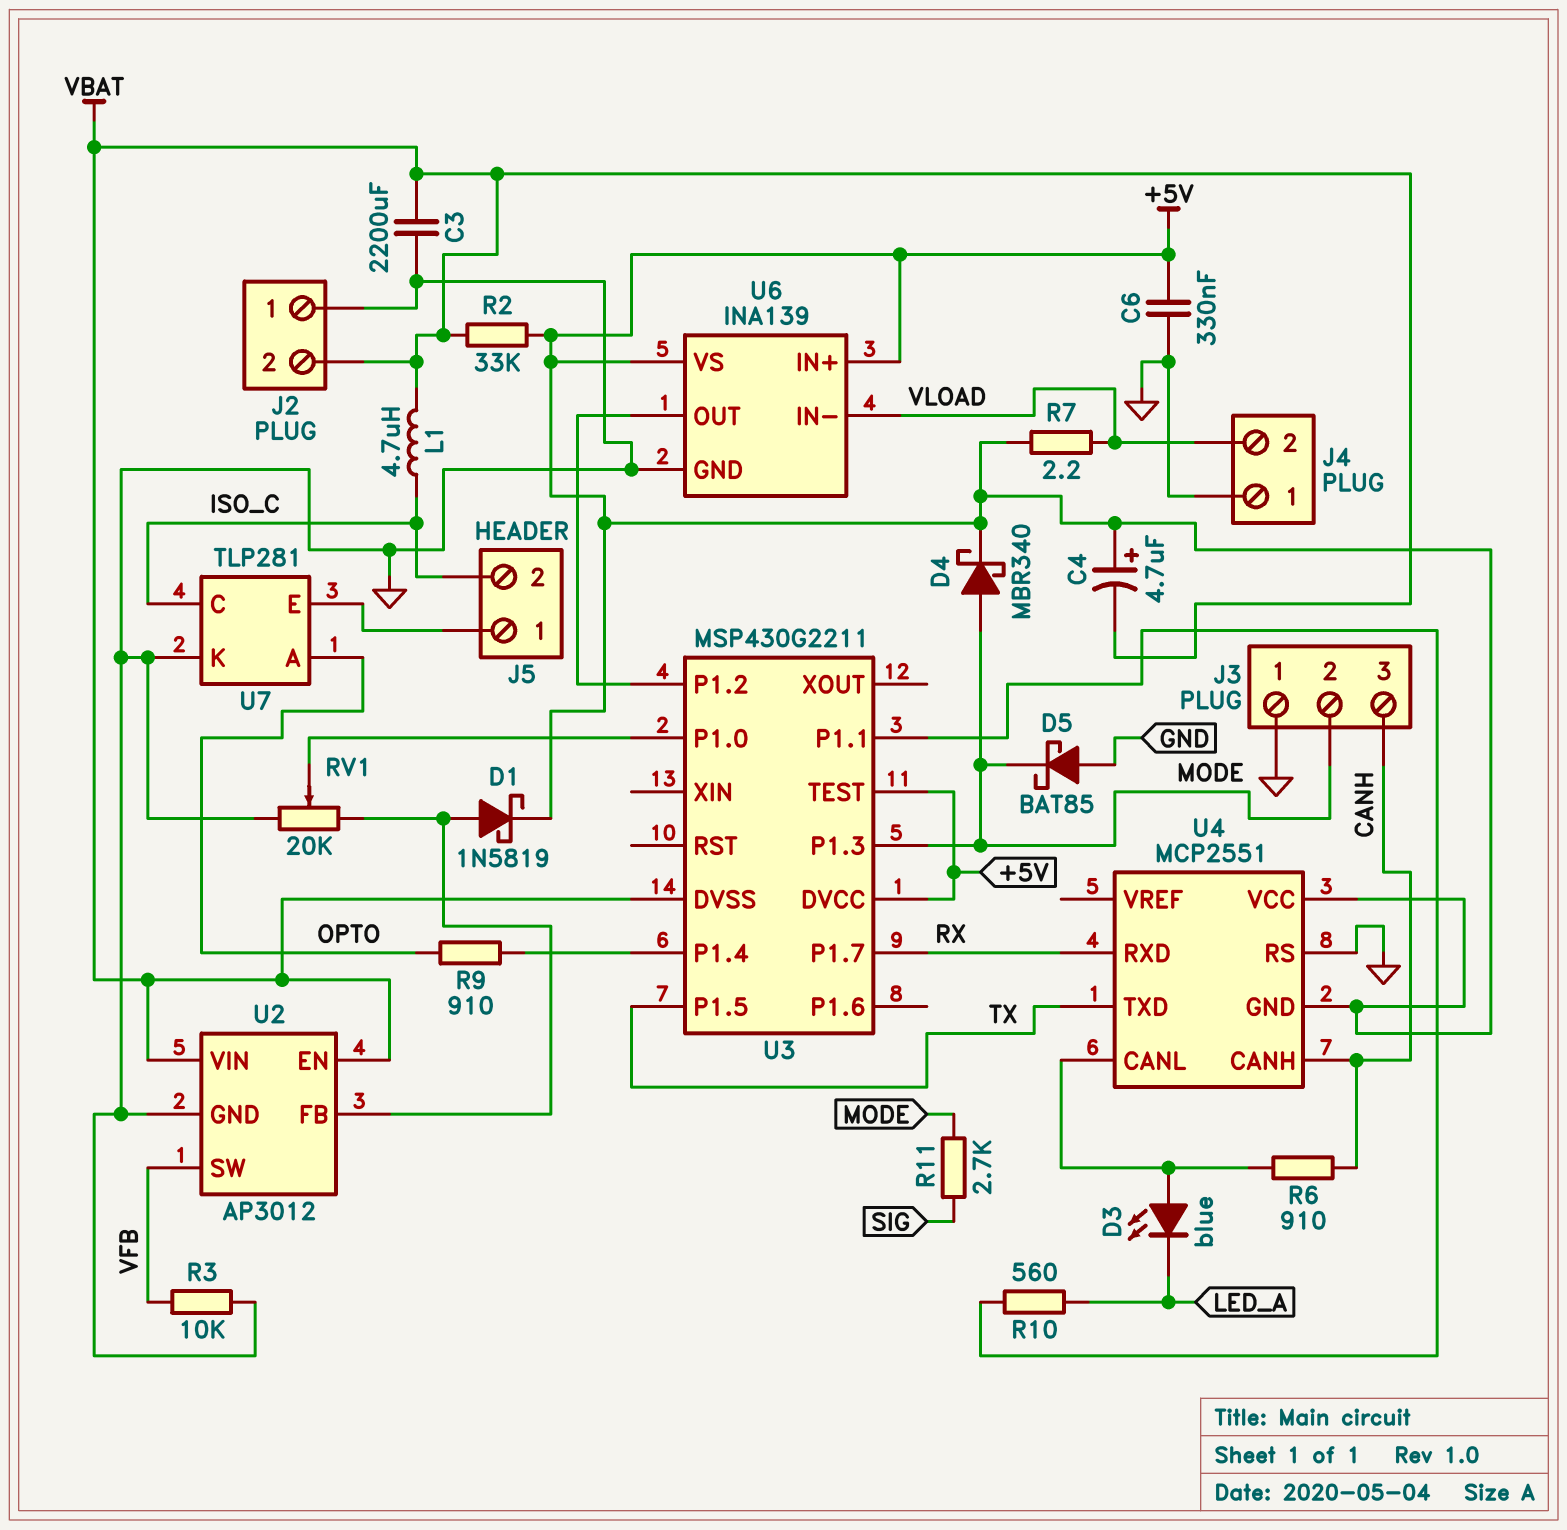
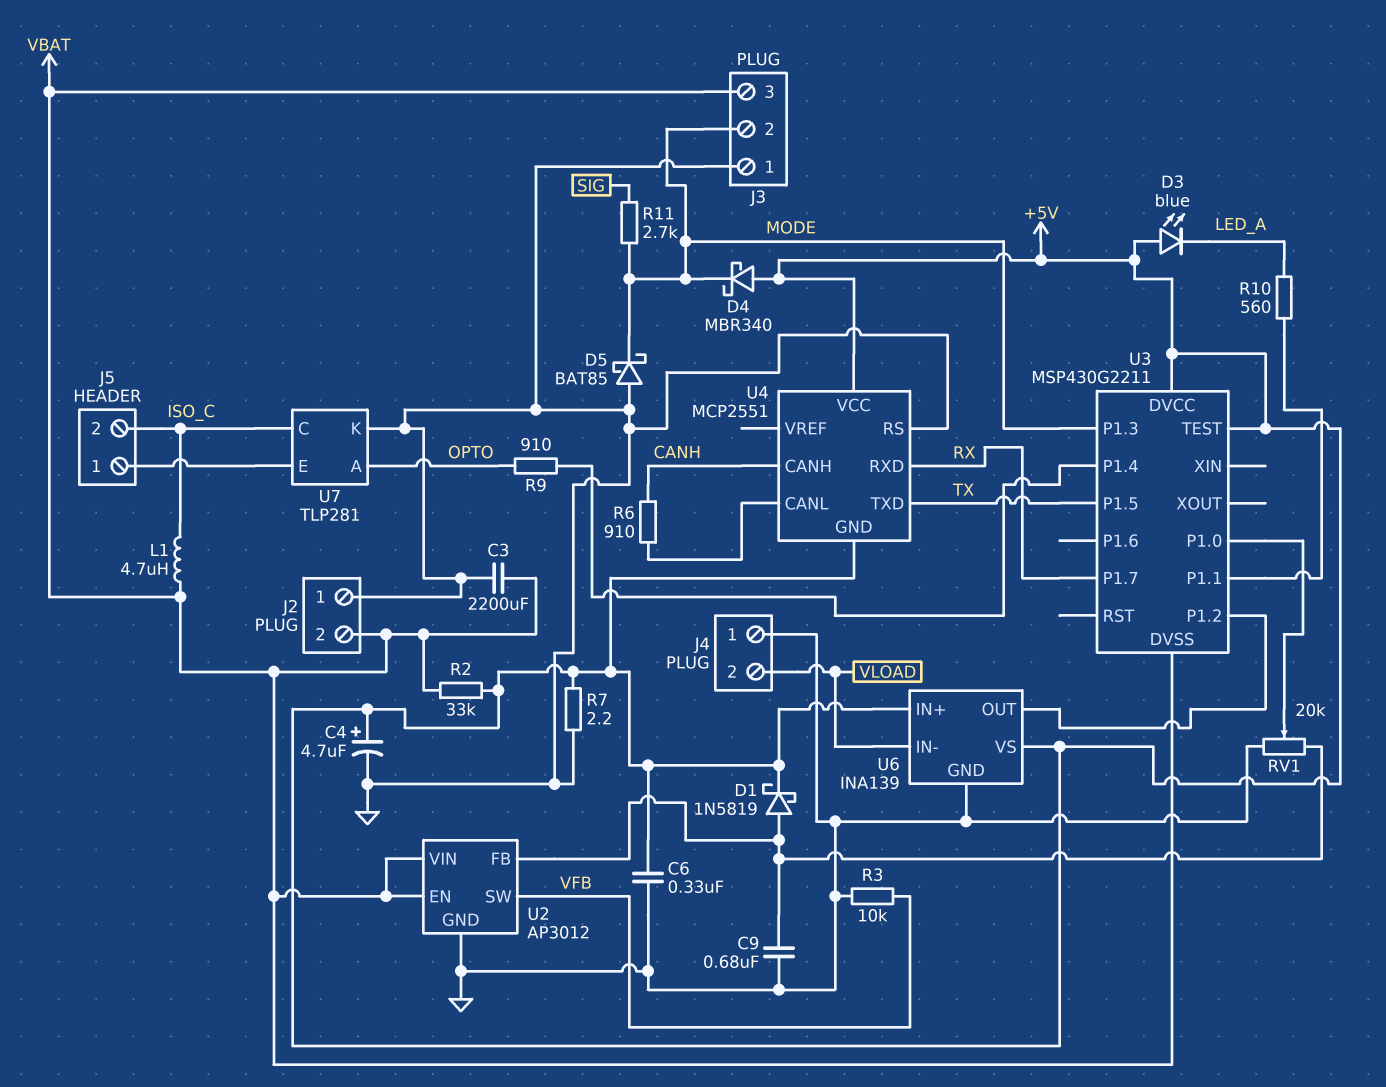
C4: 4.7uF (plus +5V, minus VBAT) -> 4.7uF (plus +5V, minus GND)
C9: none -> 680nF (GND, U2/FB)
D3: LED blue (A U4/CANL, K LED_A) -> LED blue (A +5V, K LED_A)
D4: schottky MBR340 (A MODE, K +5V) -> schottky MBR340 (A +5V, K MODE)
J3 pin 3: CANH -> VBAT
R7: 2.2 (+5V, VLOAD) -> 2.2 (+5V, GND)

